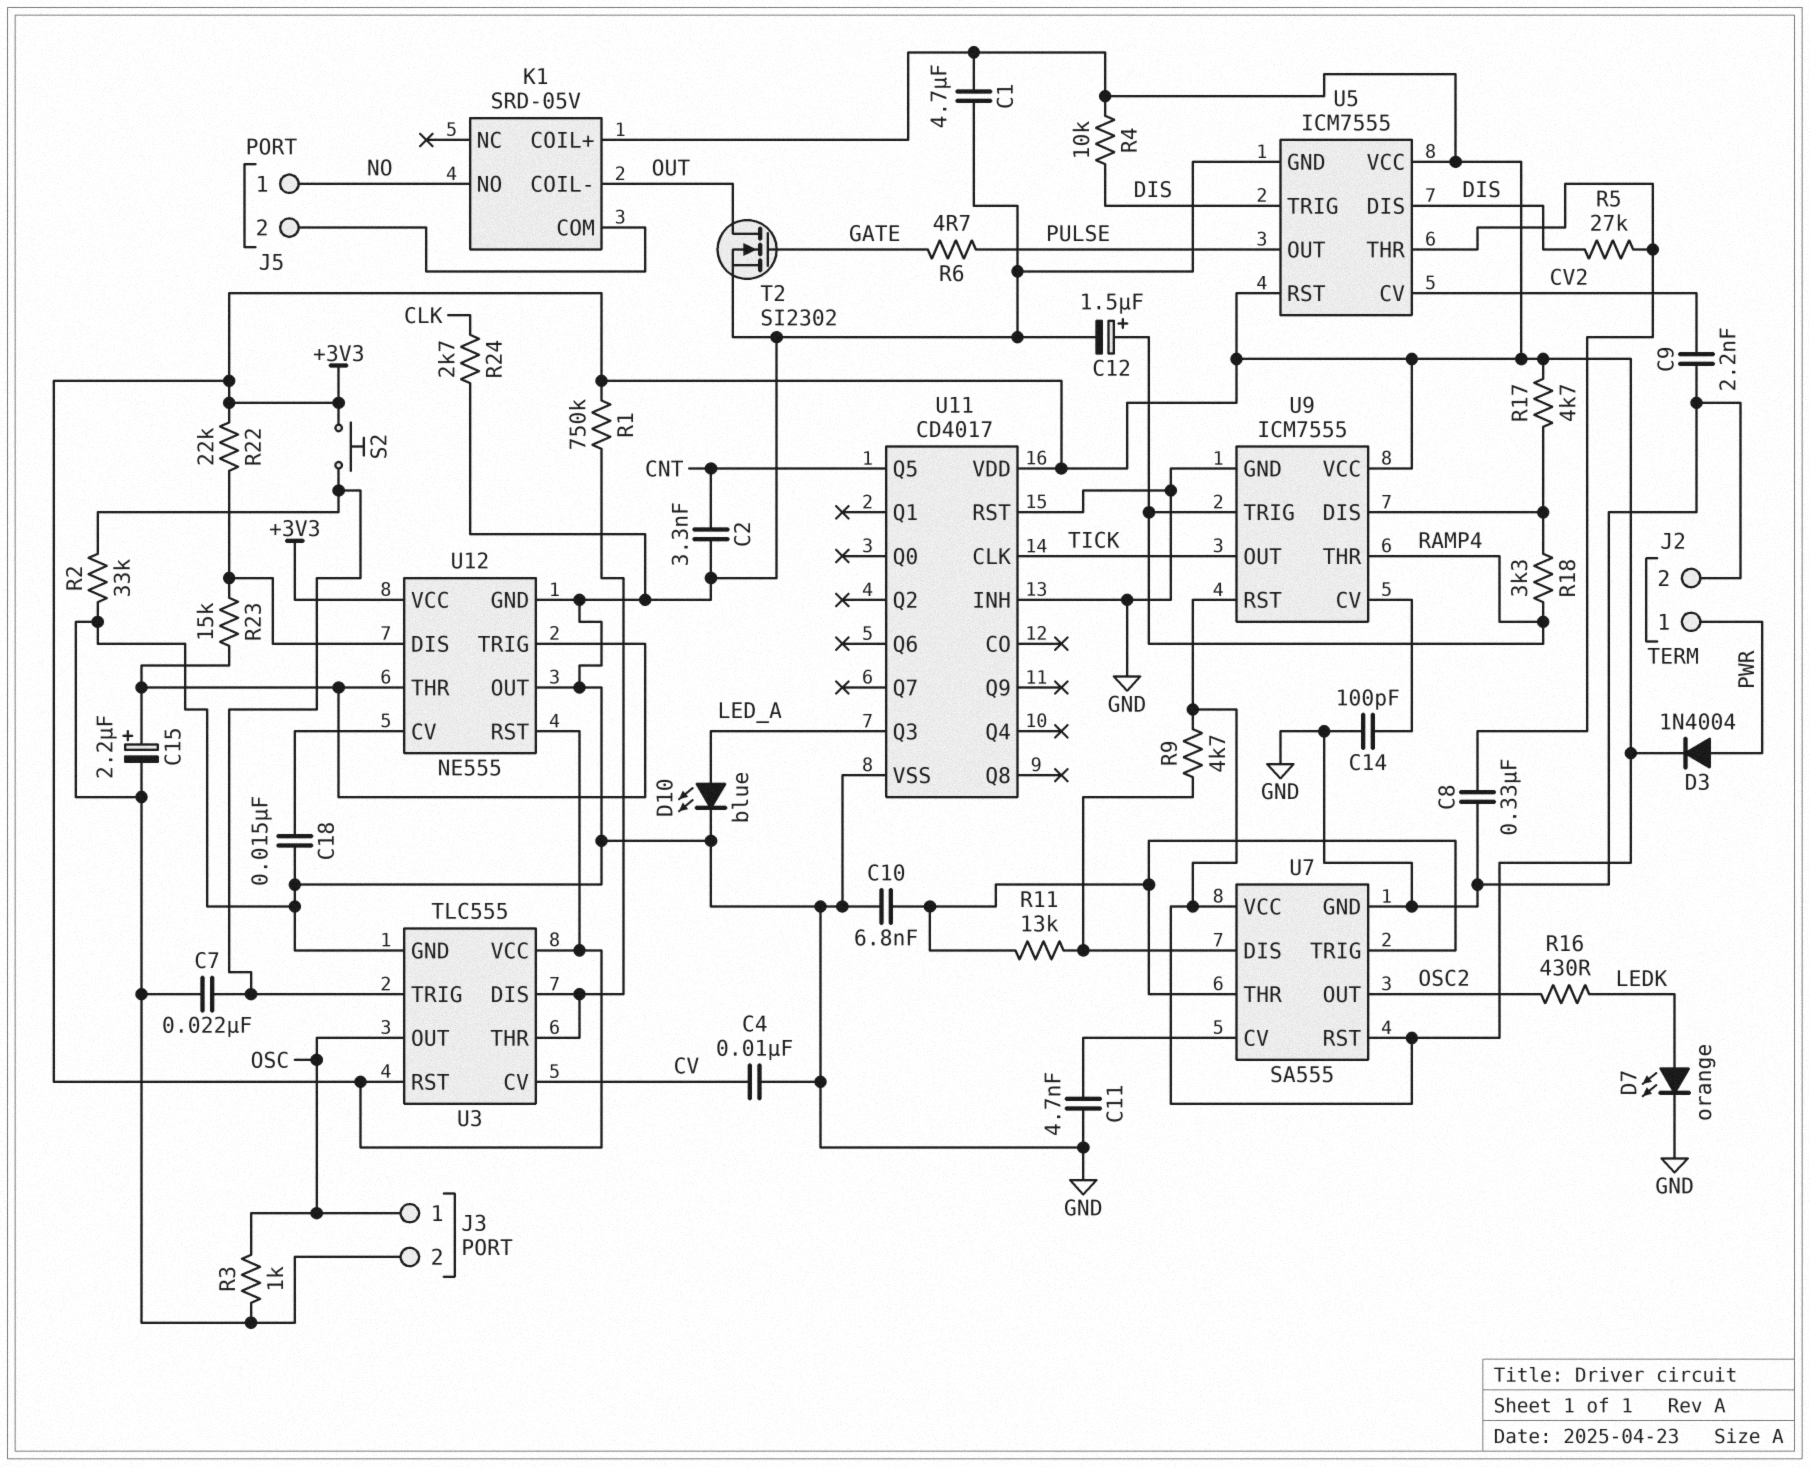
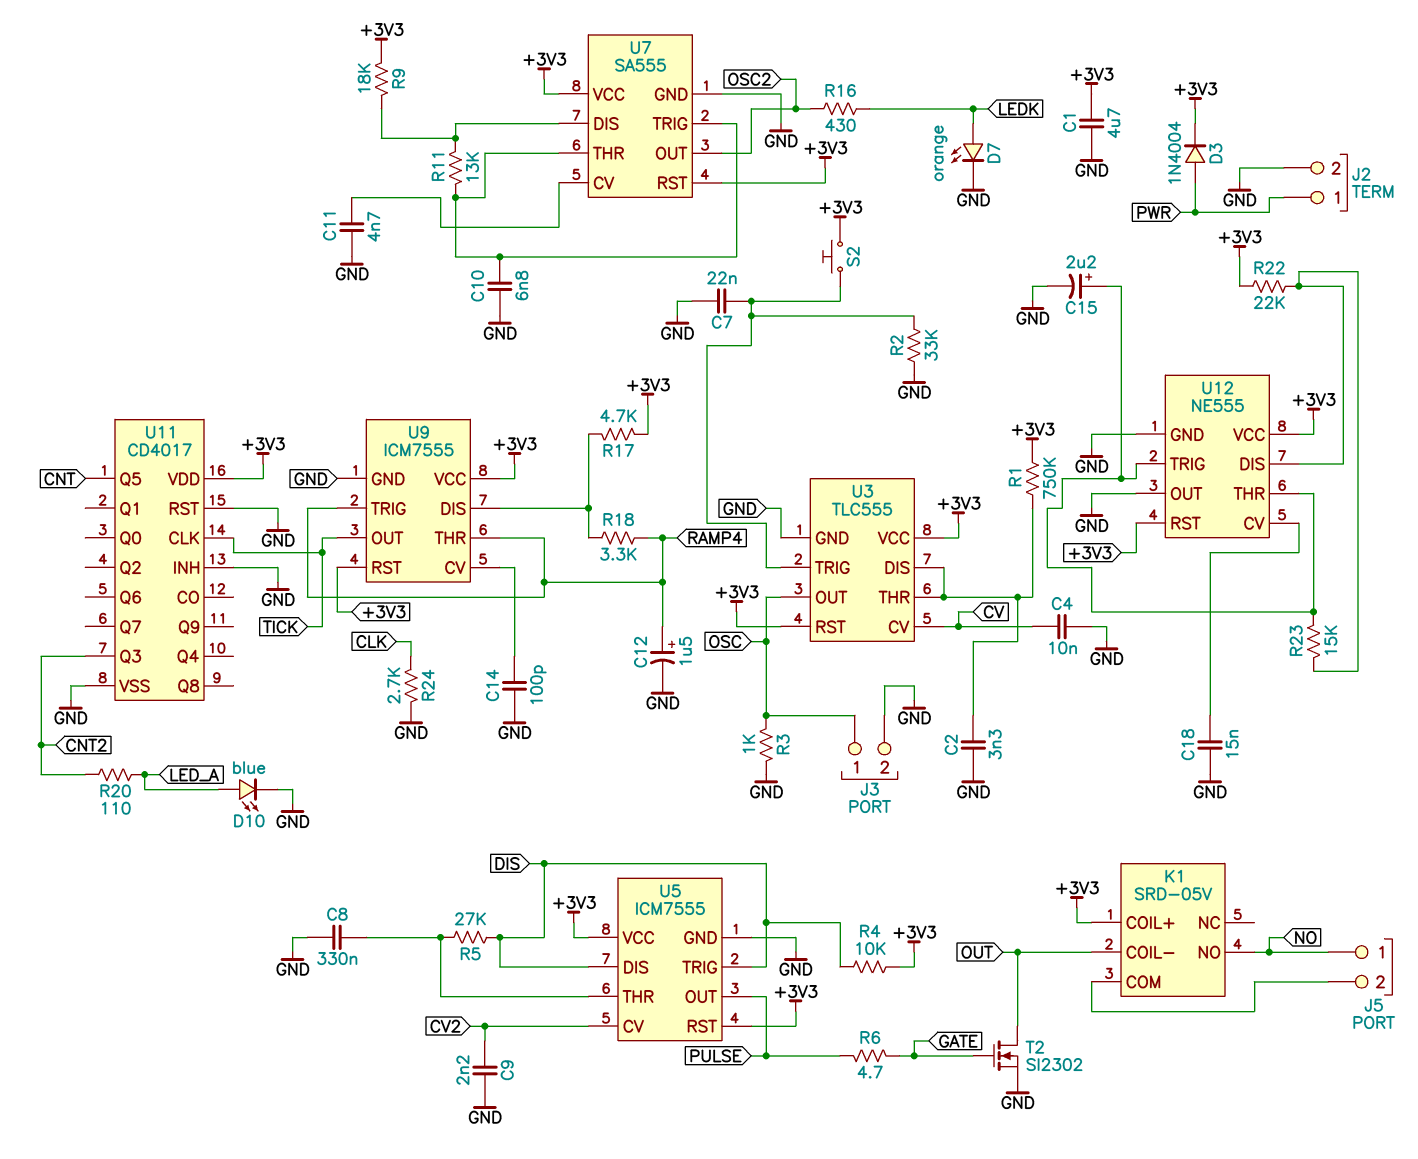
C2: 3.3nF (CNT, GND) -> 3.3nF (GND, U3/DIS)
R9: 4.7k (+3V3, U7/DIS) -> 18k (+3V3, U7/DIS)
R20: none -> 110 (CNT2, LED_A)
U11 pin Q3: LED_A -> CNT2

